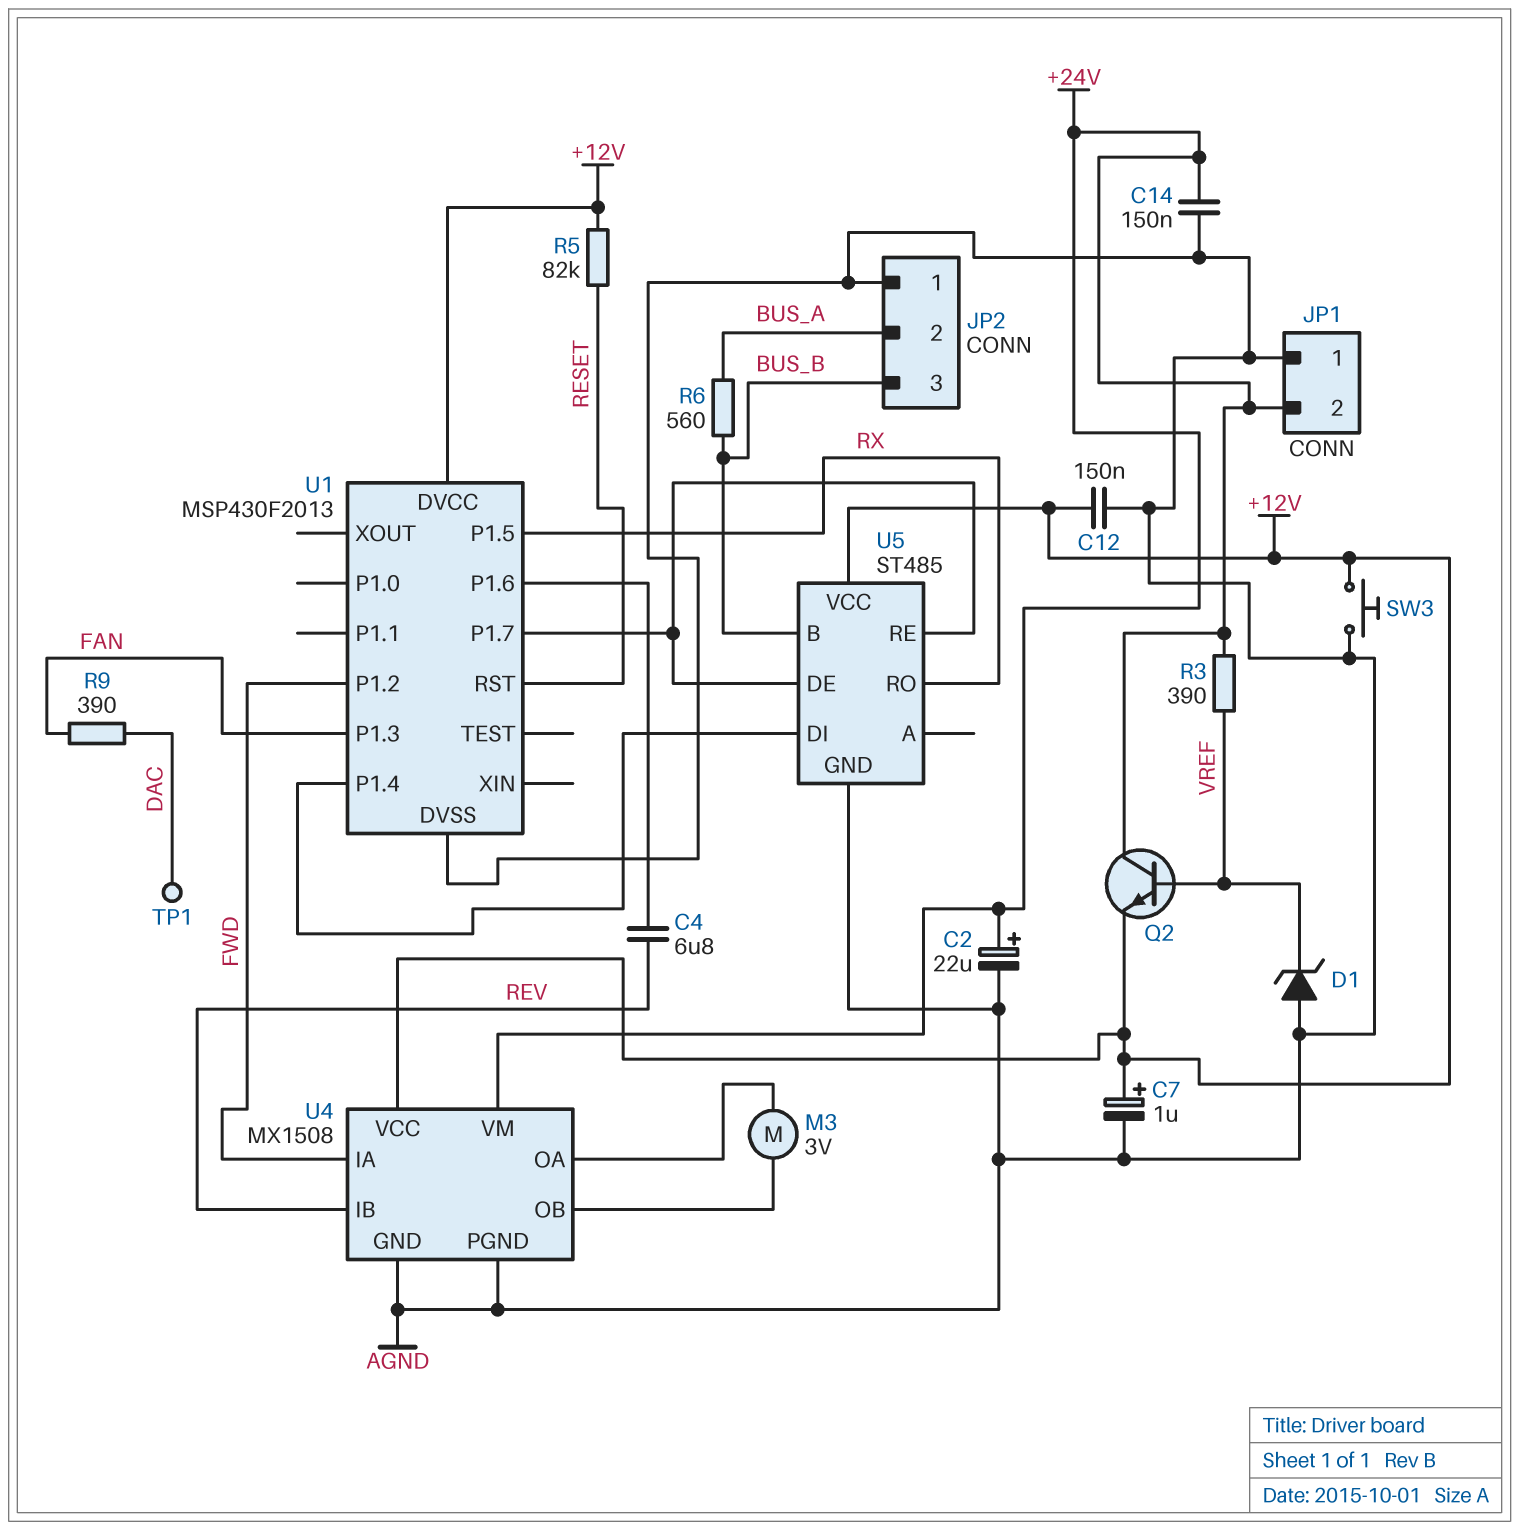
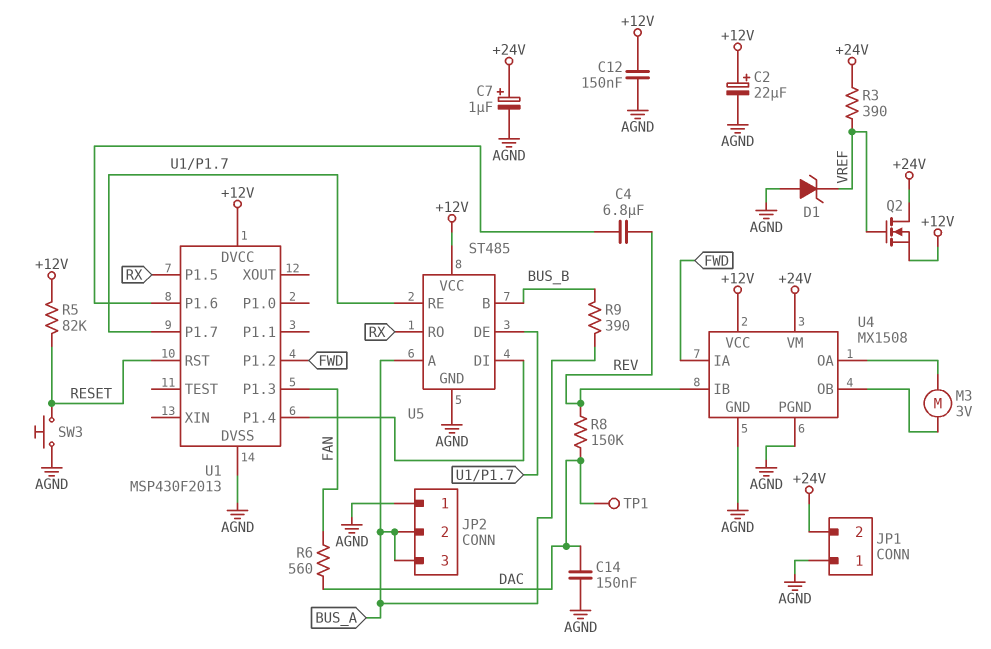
C2: 22uF (plus +24V, minus AGND) -> 22uF (plus +12V, minus AGND)
C7: 1uF (plus +12V, minus AGND) -> 1uF (plus +24V, minus AGND)
C14: 150nF (+24V, AGND) -> 150nF (AGND, DAC)
JP2 pin 3: BUS_B -> BUS_A
Q2: NPN (B VREF, C +24V, E +12V) -> NMOS (G VREF, D +24V, S +12V)
R6: 560 (BUS_A, BUS_B) -> 560 (DAC, FAN)
R8: none -> 150k (DAC, REV)
R9: 390 (DAC, FAN) -> 390 (BUS_A, BUS_B)
SW3: button (+12V, AGND) -> button (AGND, RESET)
U5 pin A: none -> BUS_A

